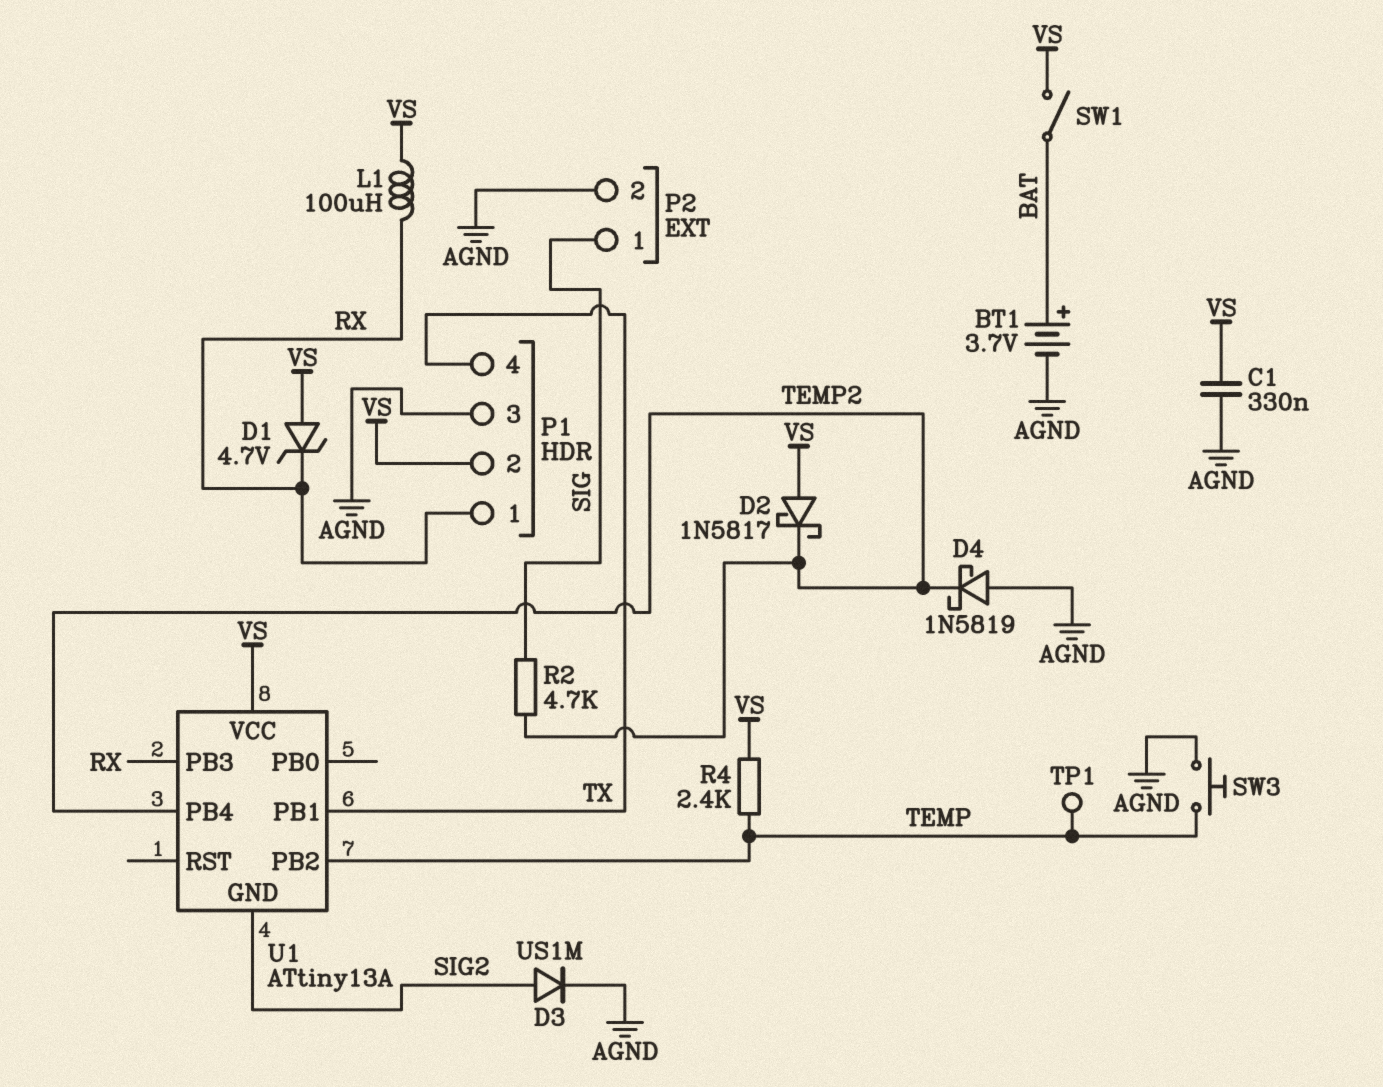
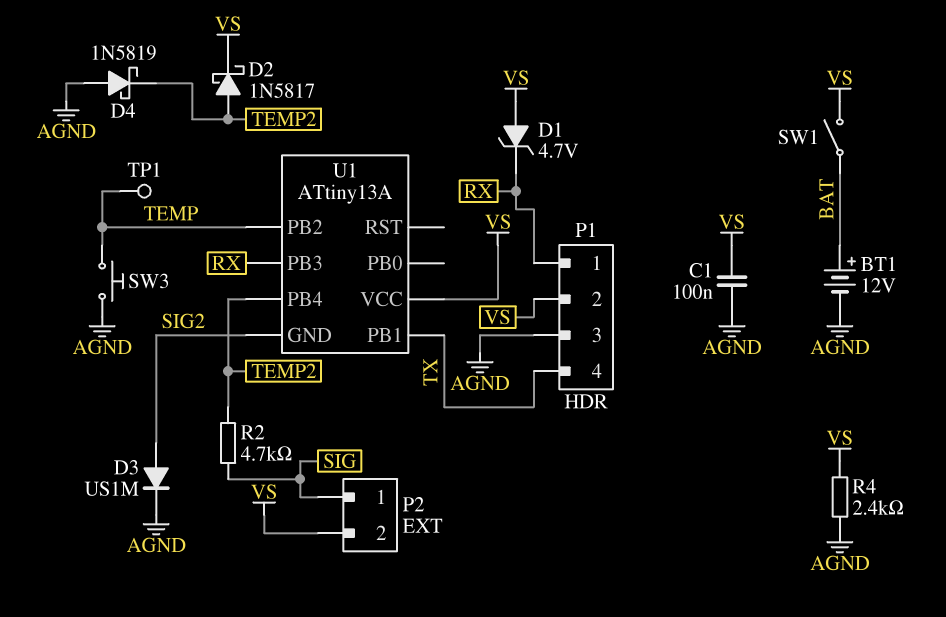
BT1: 3.7V (plus BAT, minus AGND) -> 12V (plus BAT, minus AGND)
C1: 330nF (AGND, VS) -> 100nF (AGND, VS)
D2: schottky 1N5817 (A VS, K TEMP2) -> schottky 1N5817 (A TEMP2, K VS)
L1: 100uH (RX, VS) -> none
P2 pin 2: AGND -> VS
R4: 2.4k (TEMP, VS) -> 2.4k (AGND, VS)

